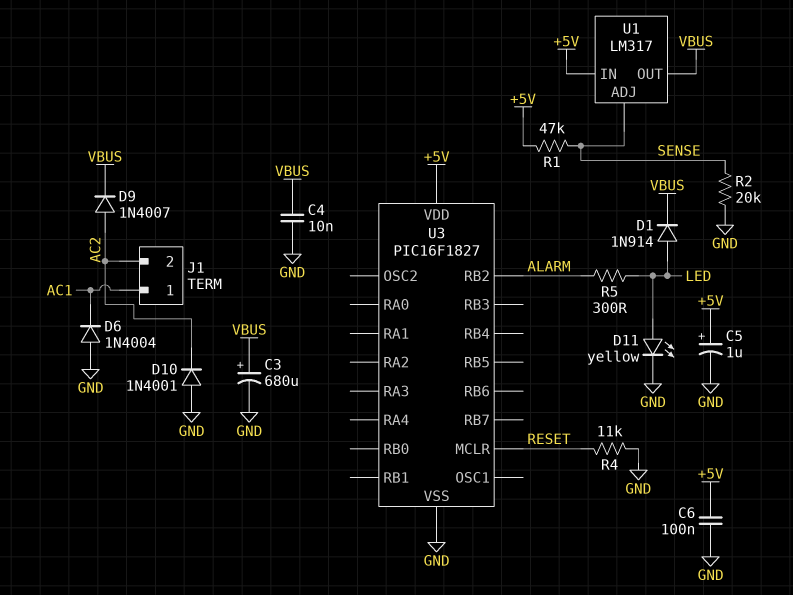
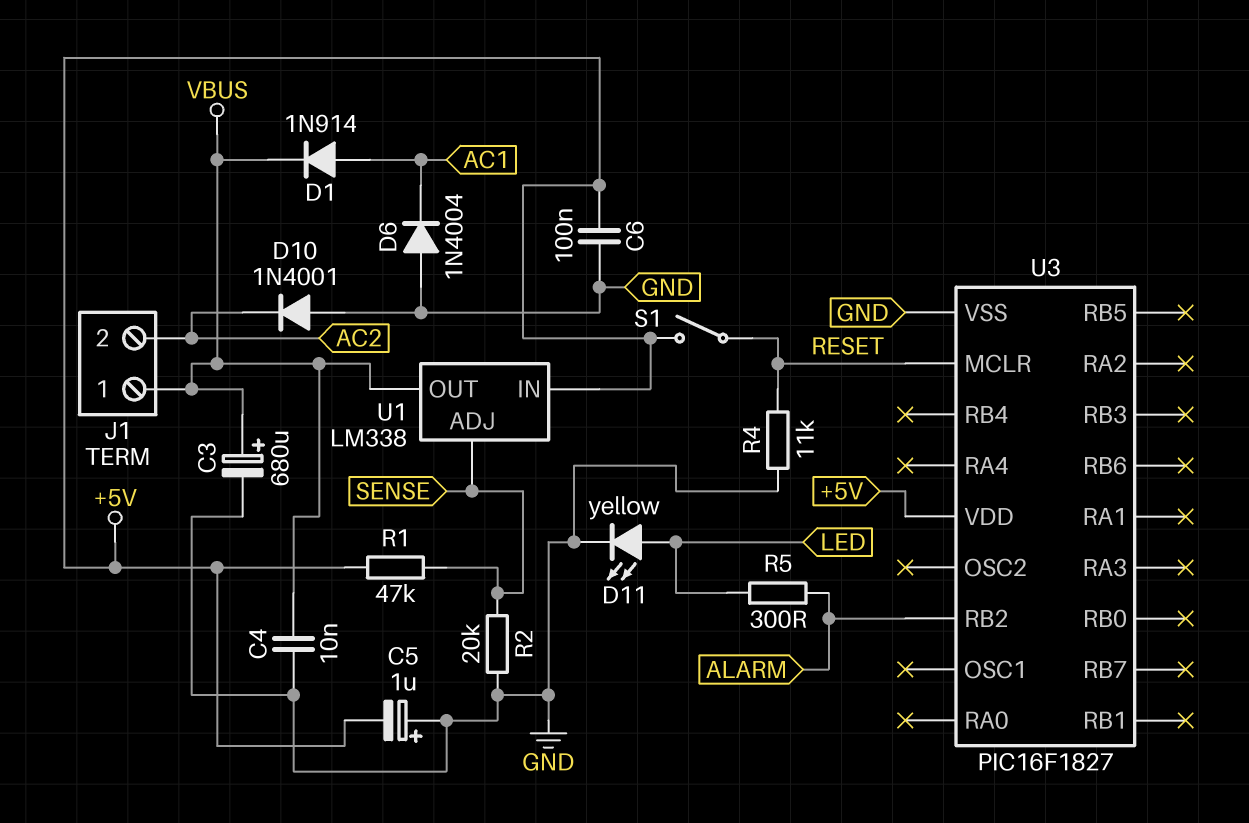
C5: 1uF (plus +5V, minus GND) -> 1uF (plus GND, minus +5V)
D1: diode 1N914 (A LED, K VBUS) -> diode 1N914 (A AC1, K VBUS)
D9: diode 1N4007 (A AC2, K VBUS) -> none
J1 pin 1: AC1 -> VBUS
S1: none -> switch (+5V, RESET)
U1: LM317 -> LM338

